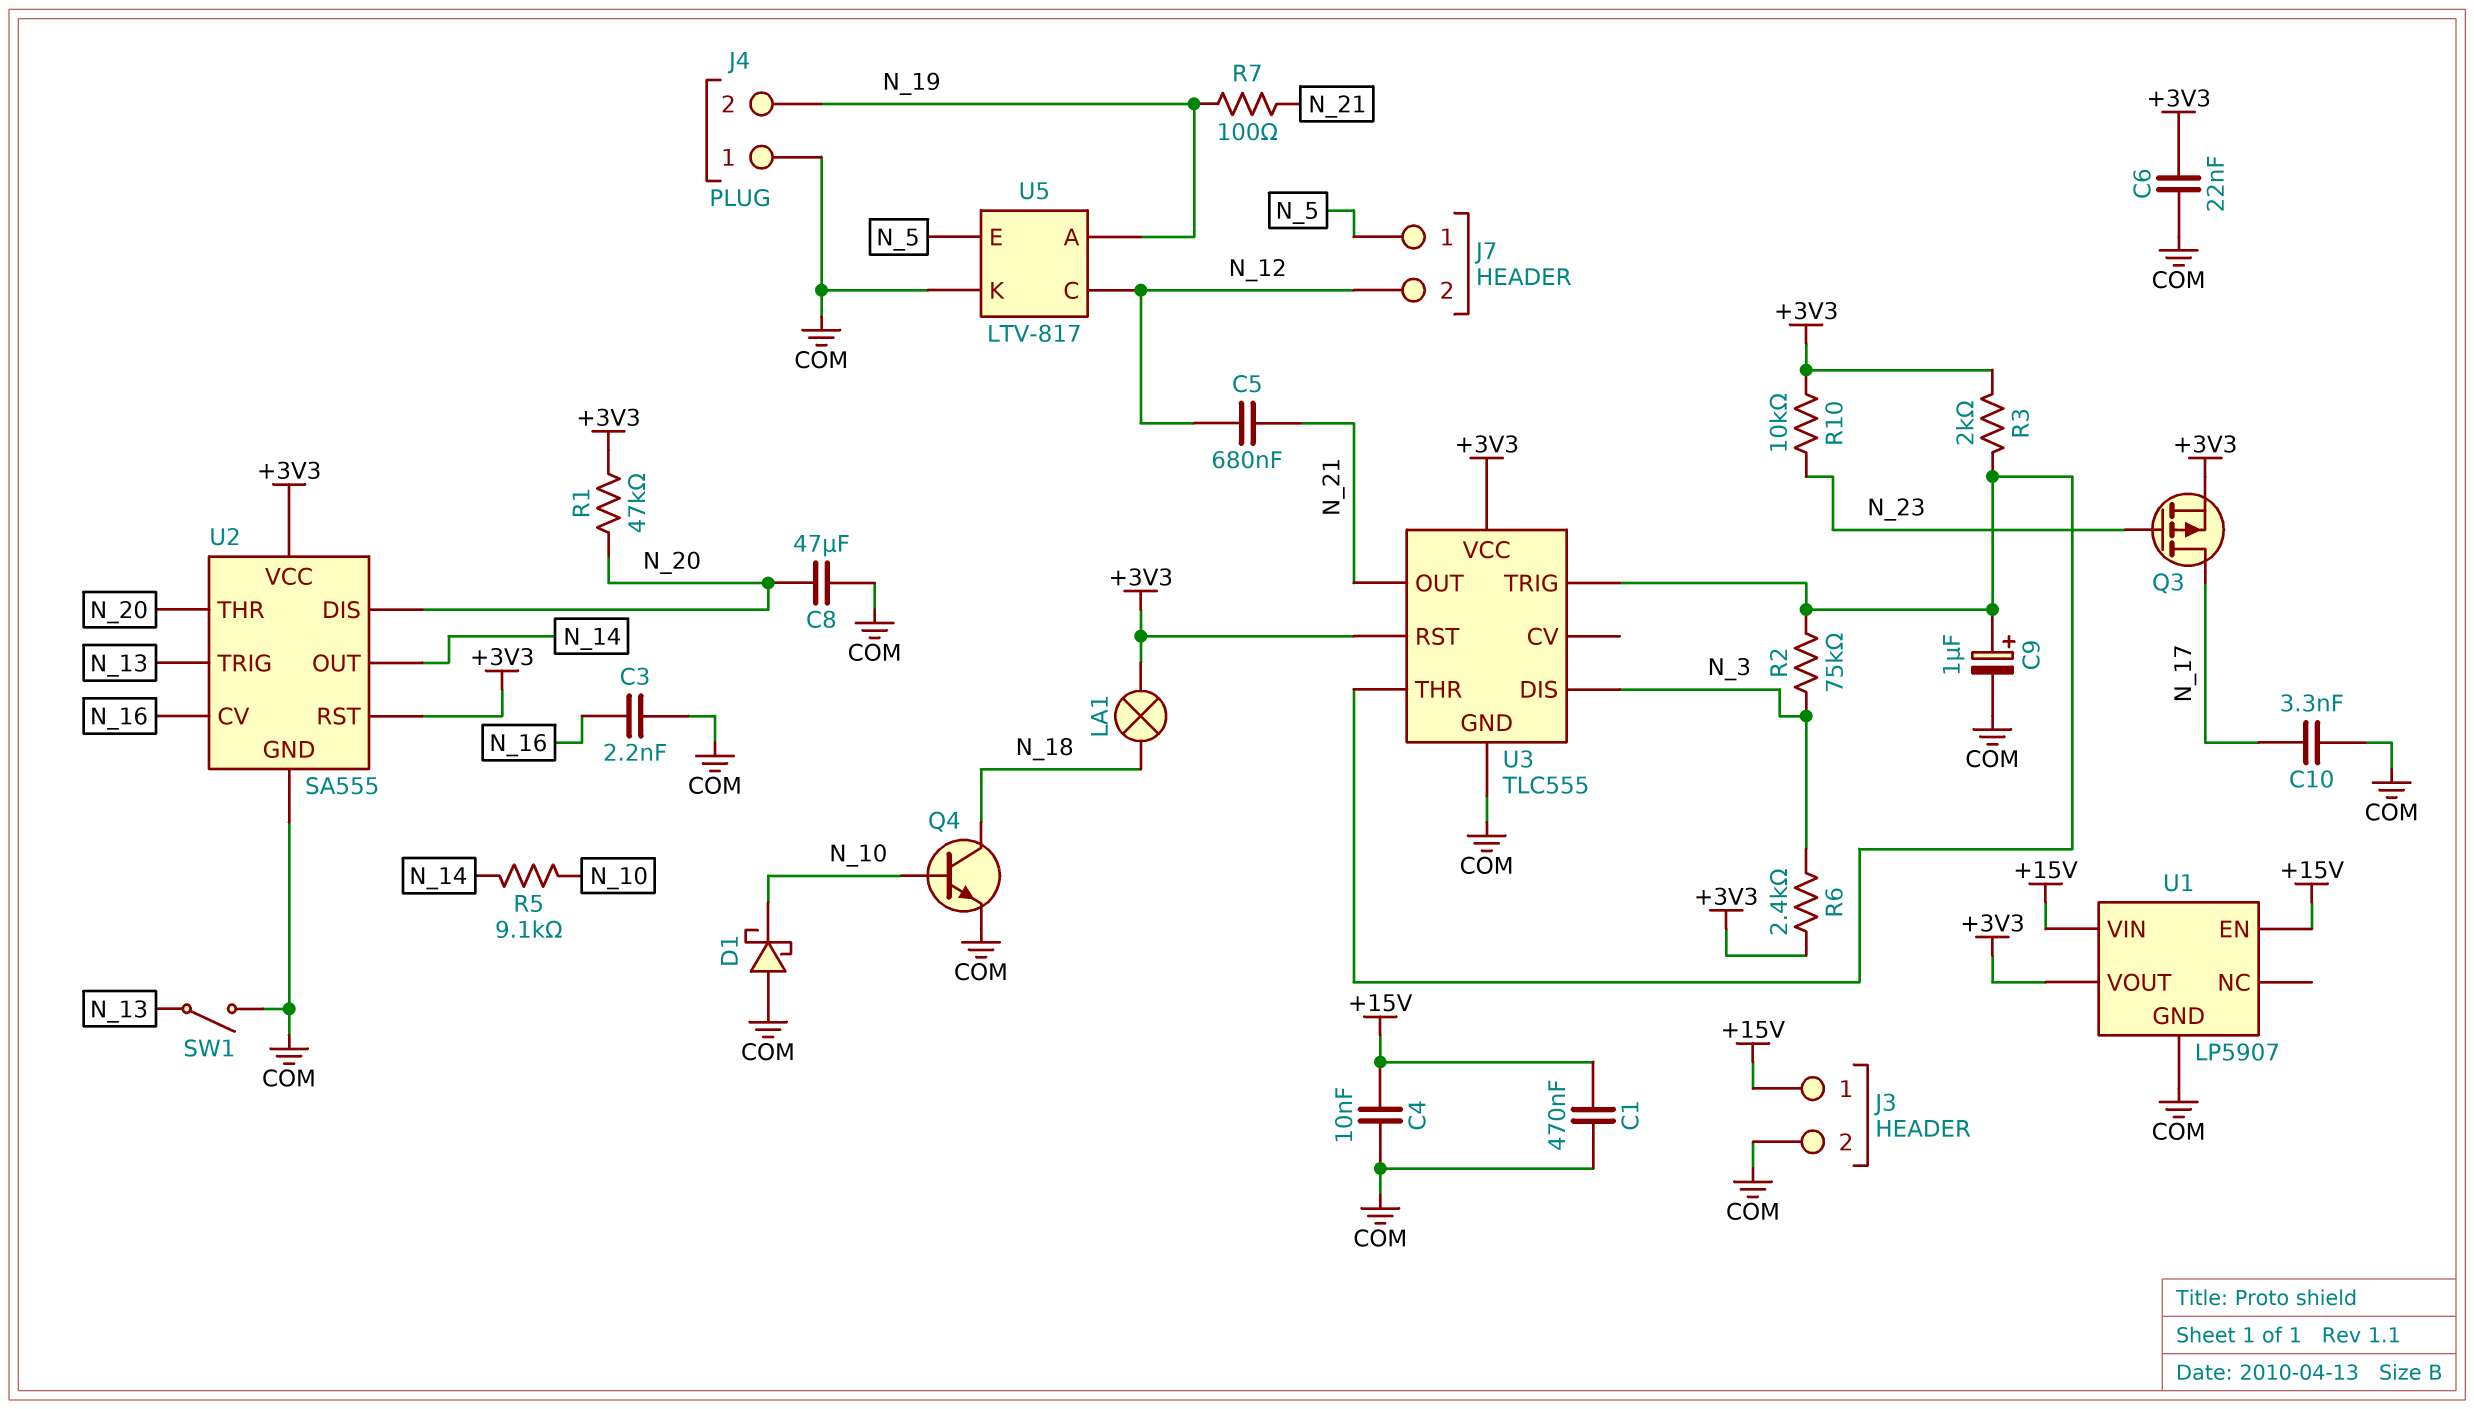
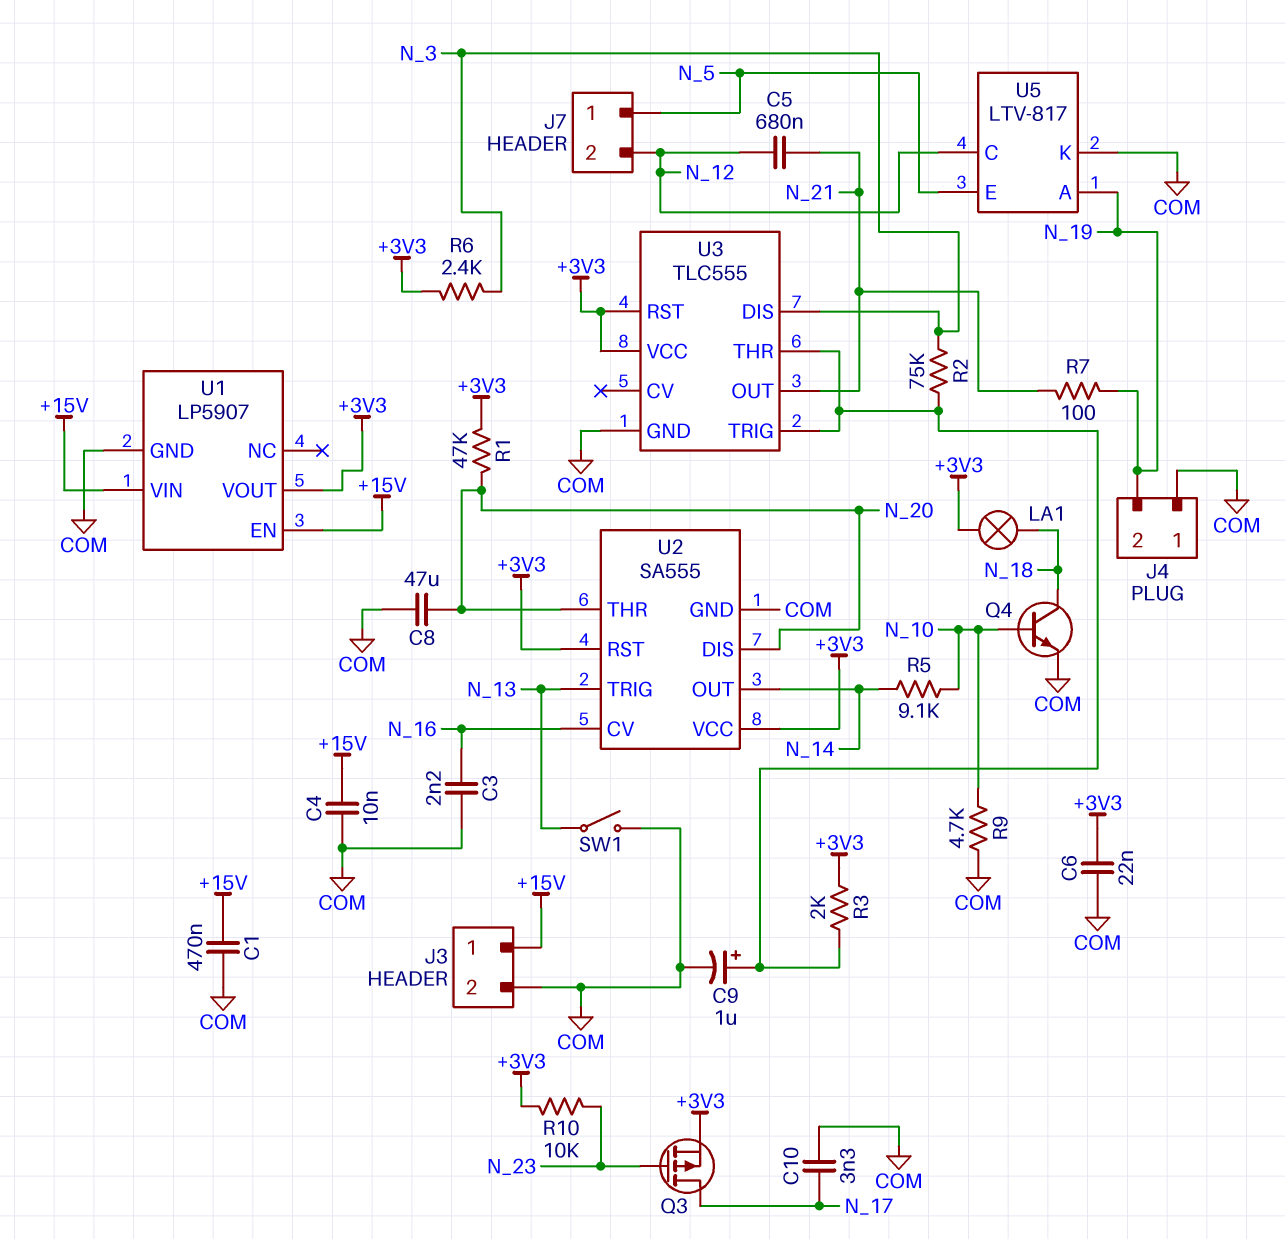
D1: schottky (A COM, K N_10) -> none
R9: none -> 4.7k (COM, N_10)

